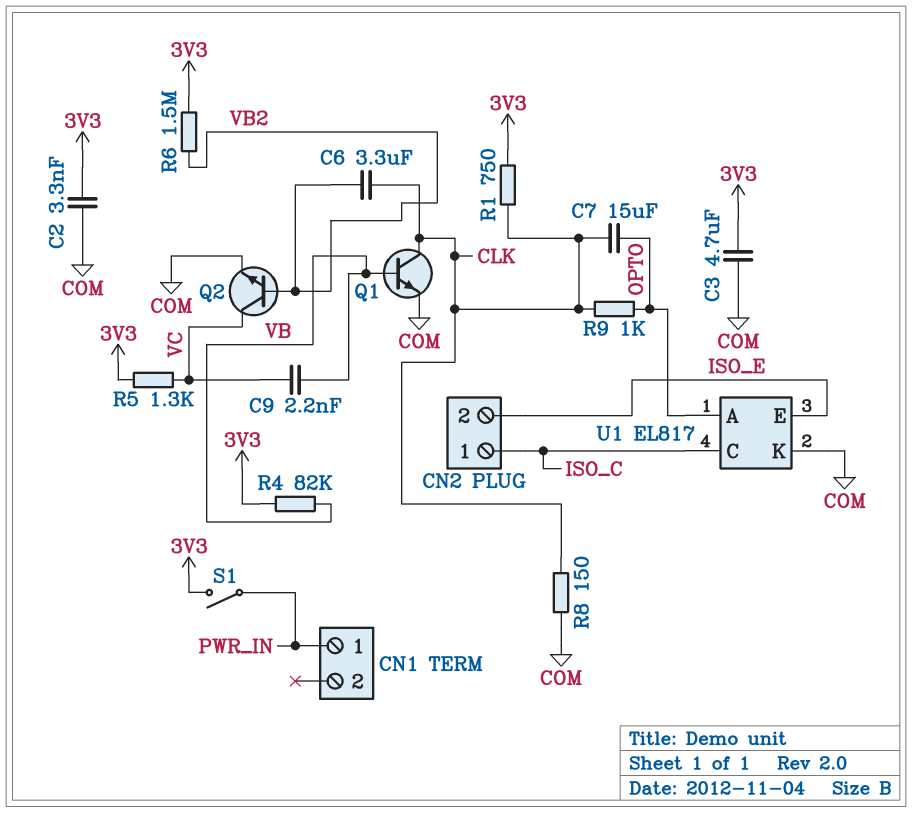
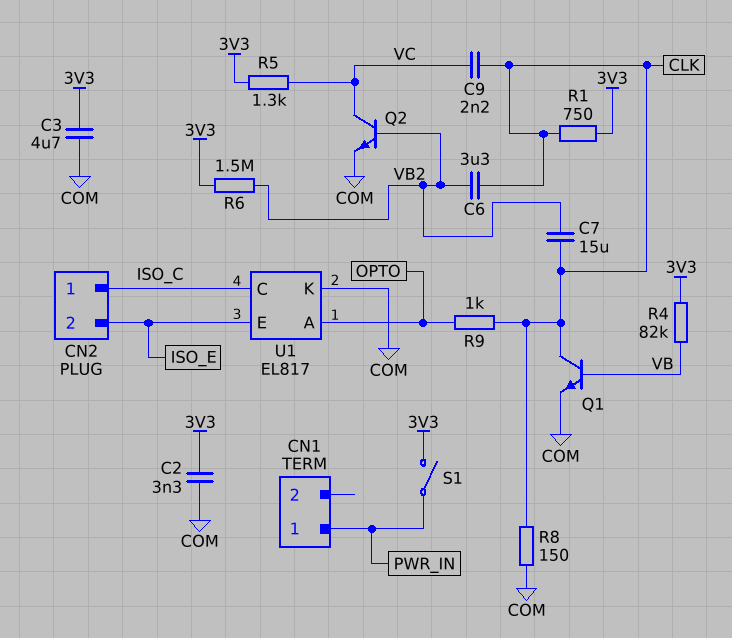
C7: 15uF (CLK, OPTO) -> 15uF (CLK, VB2)
C9: 2.2nF (VB, VC) -> 2.2nF (CLK, VC)

